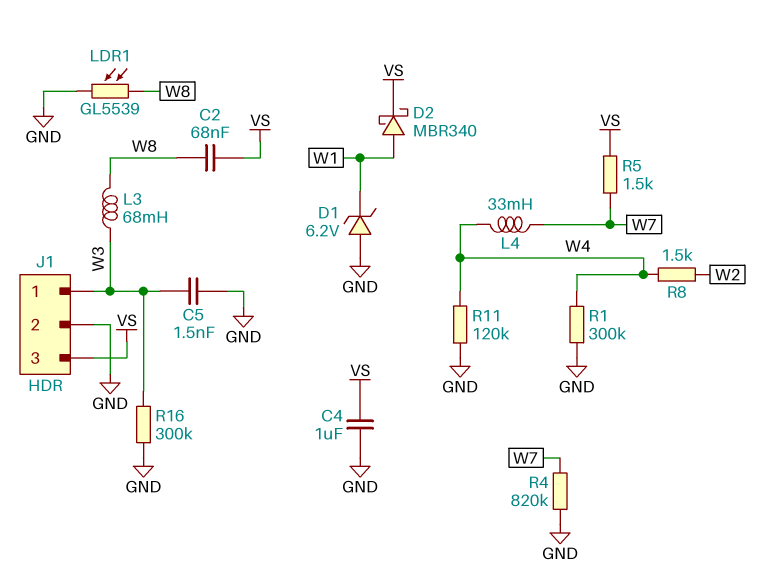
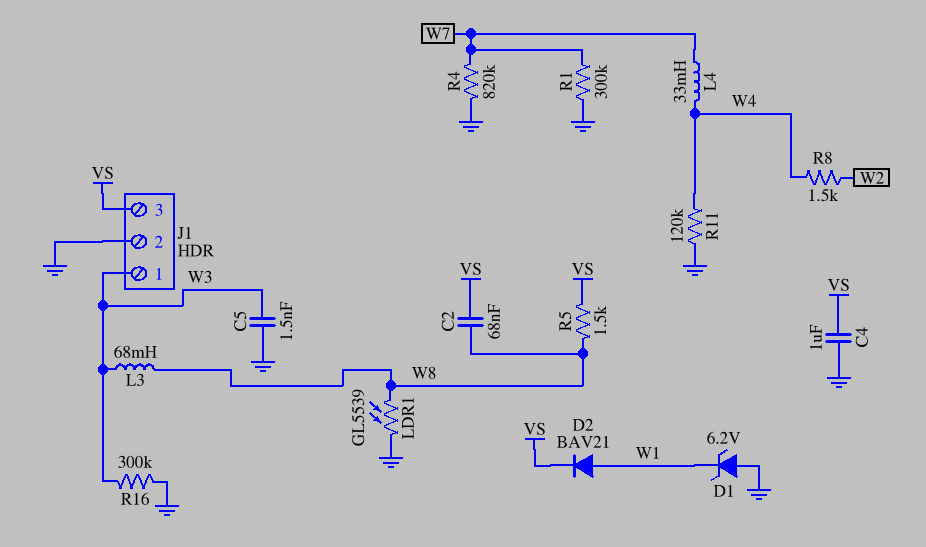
D2: schottky MBR340 (A W1, K VS) -> diode BAV21 (A W1, K VS)
R1: 300k (GND, W4) -> 300k (GND, W7)
R5: 1.5k (VS, W7) -> 1.5k (VS, W8)

